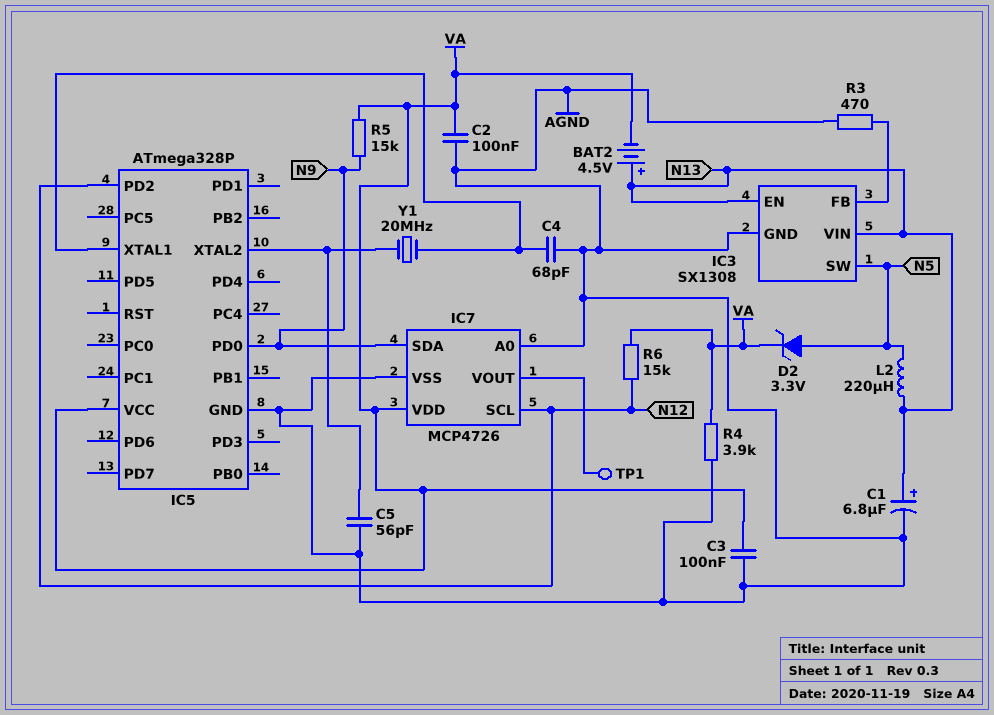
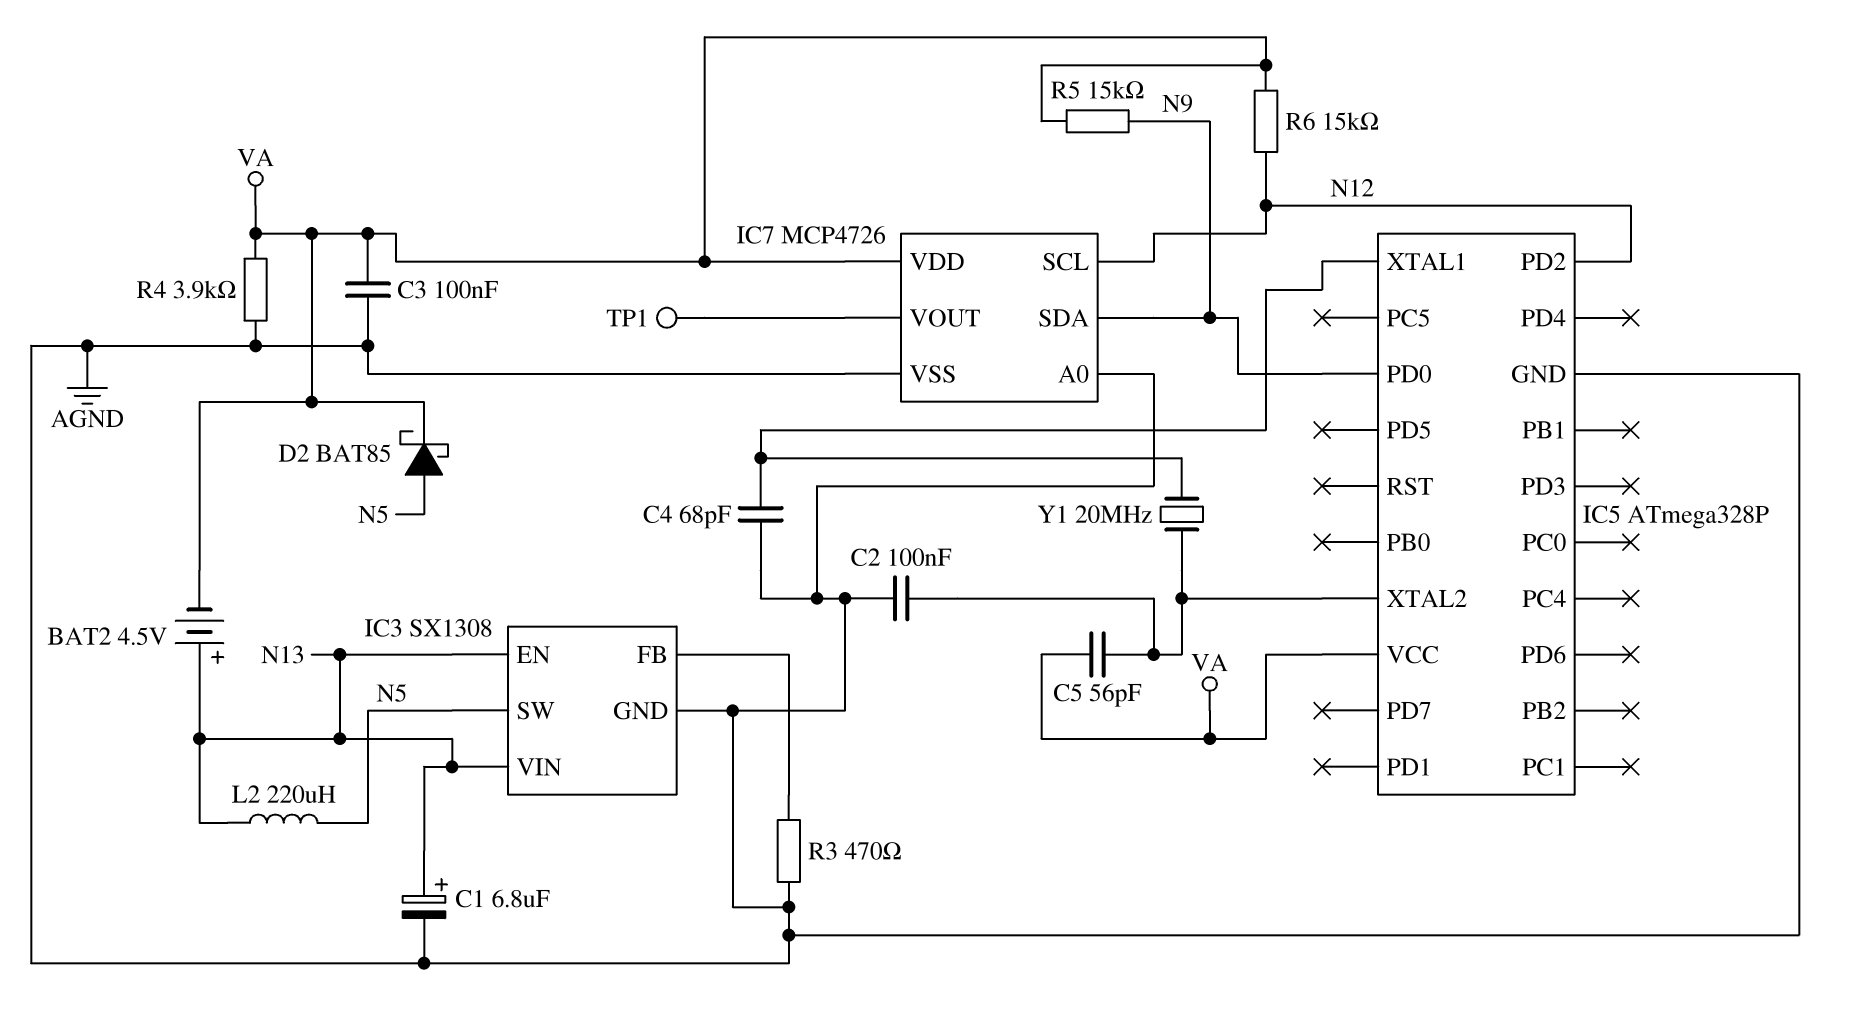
C2: 100nF (AGND, VA) -> 100nF (AGND, IC5/XTAL2)
C5: 56pF (AGND, IC5/XTAL2) -> 56pF (IC5/XTAL2, VA)
D2: zener 3.3V (A N5, K VA) -> schottky BAT85 (A N5, K VA)

